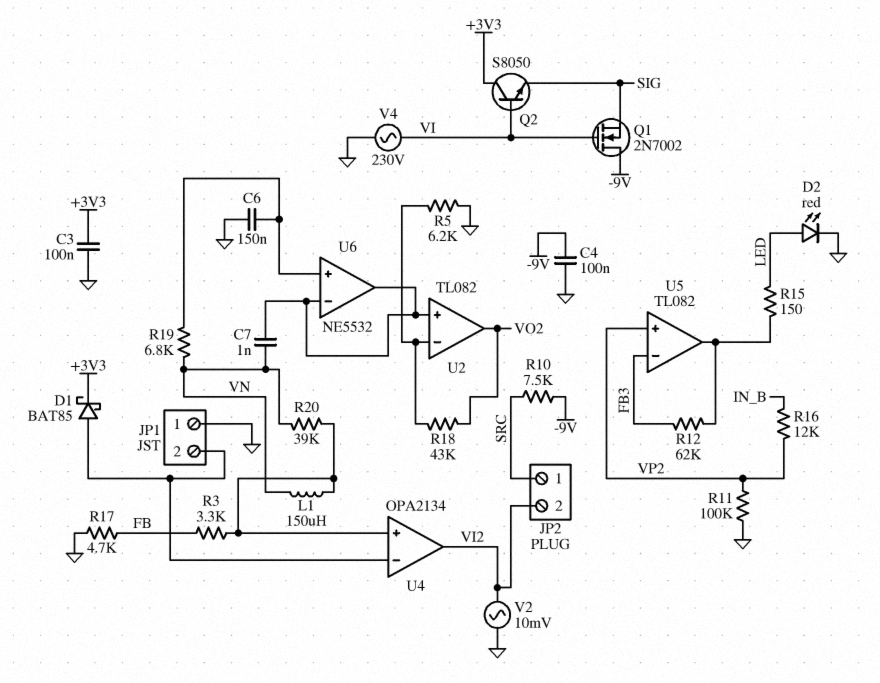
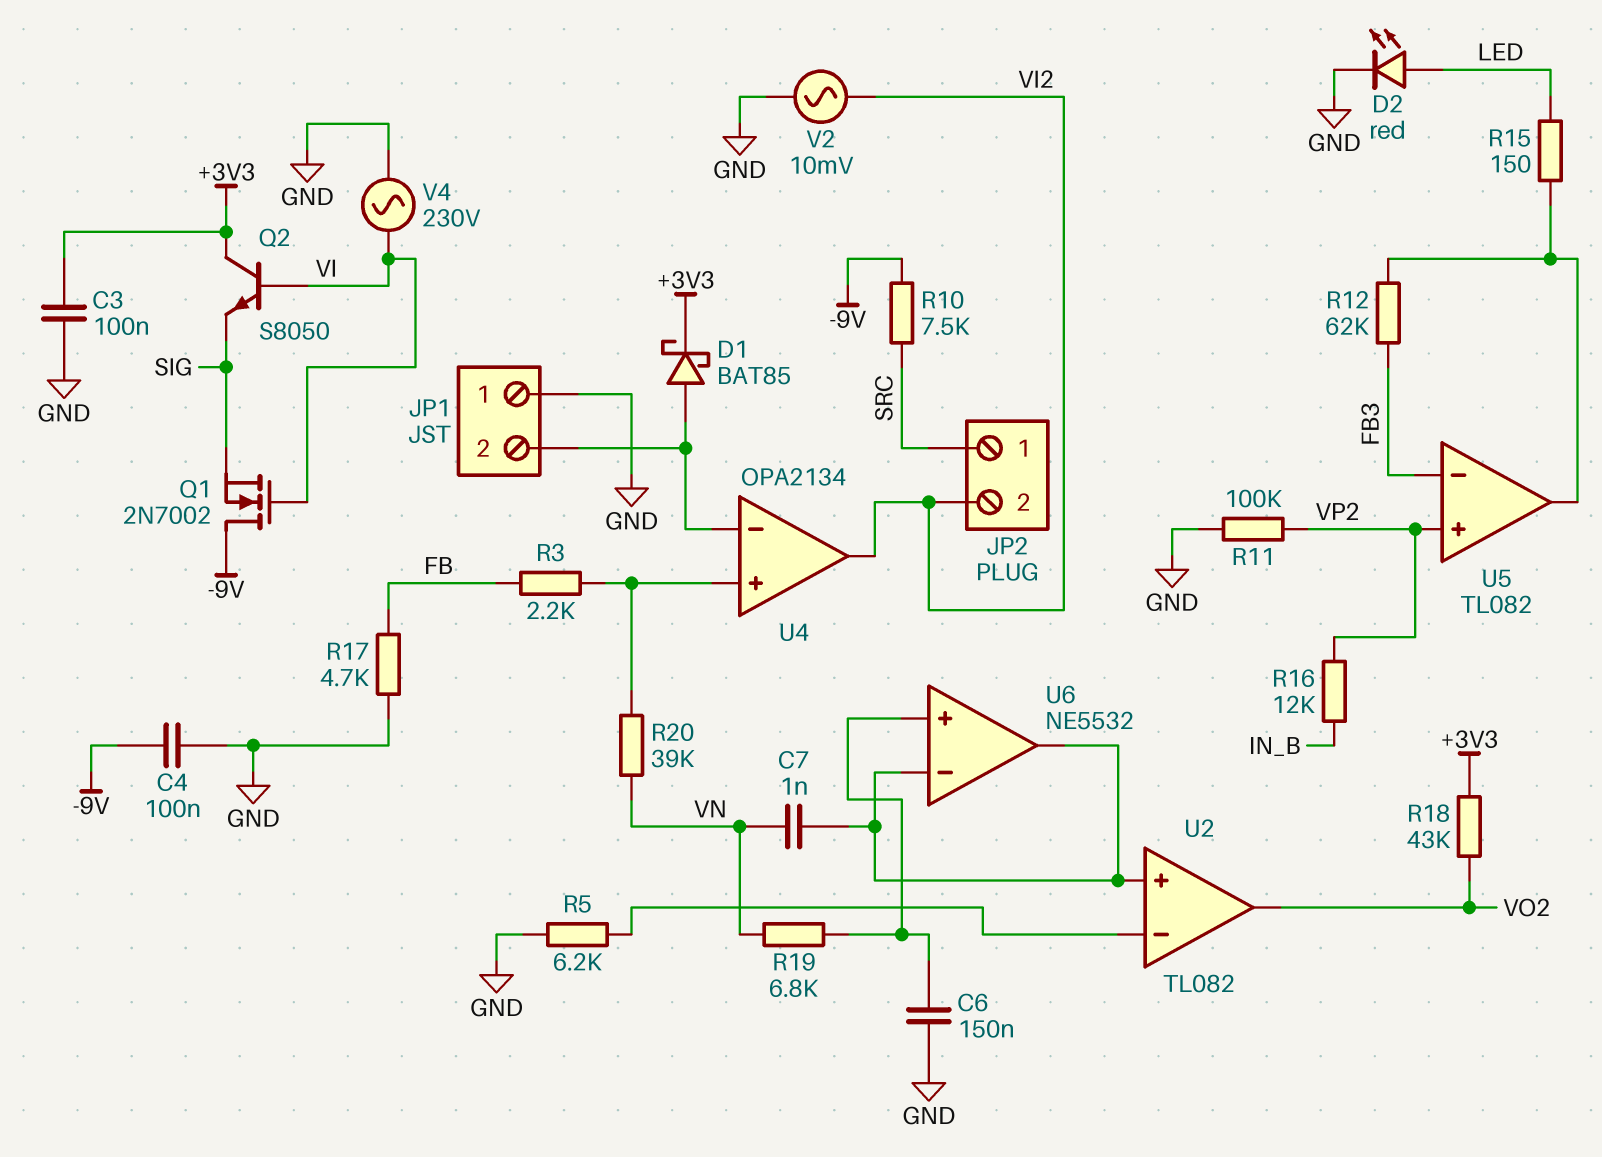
L1: 150uH (U4/in+, VN) -> none
R3: 3.3k (FB, U4/in+) -> 2.2k (FB, U4/in+)
R18: 43k (U2/in-, VO2) -> 43k (+3V3, VO2)

